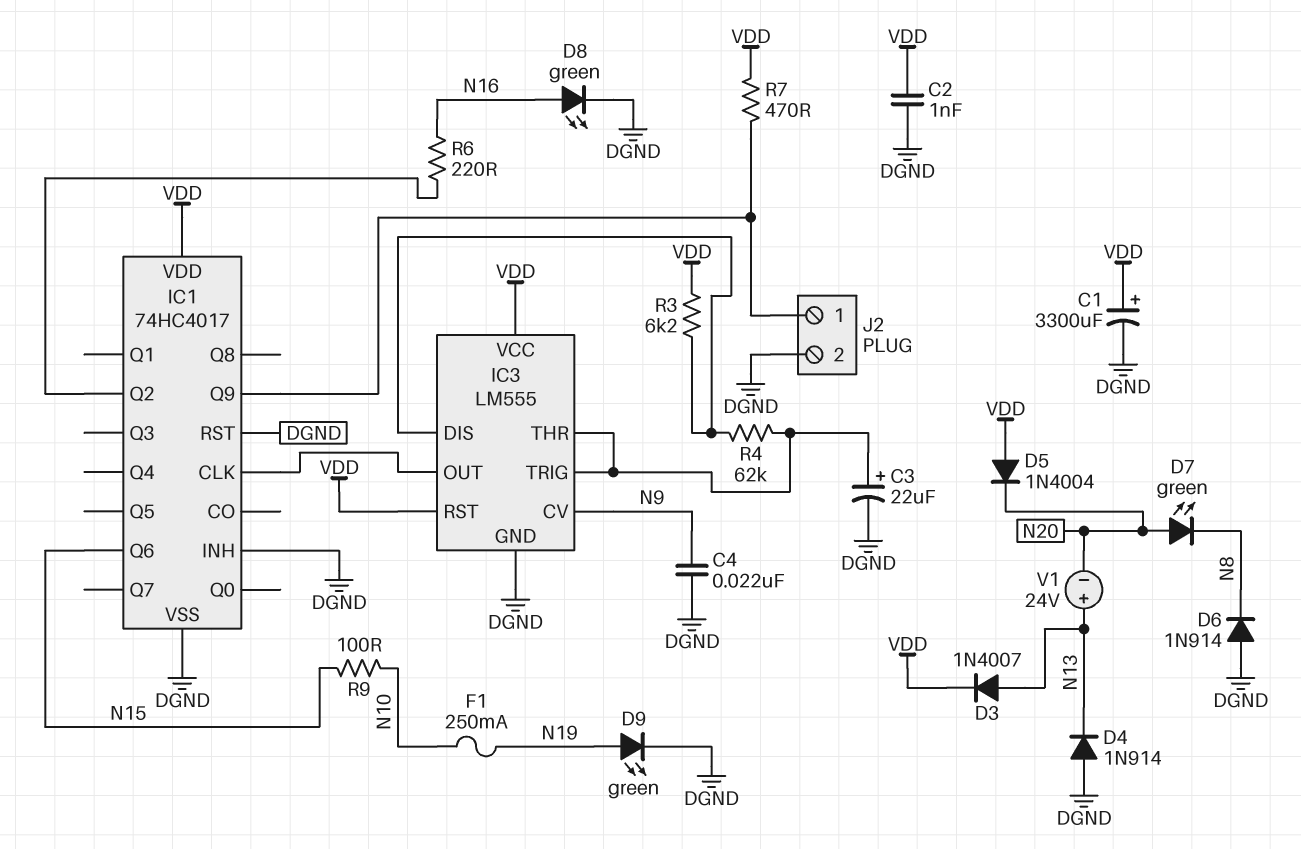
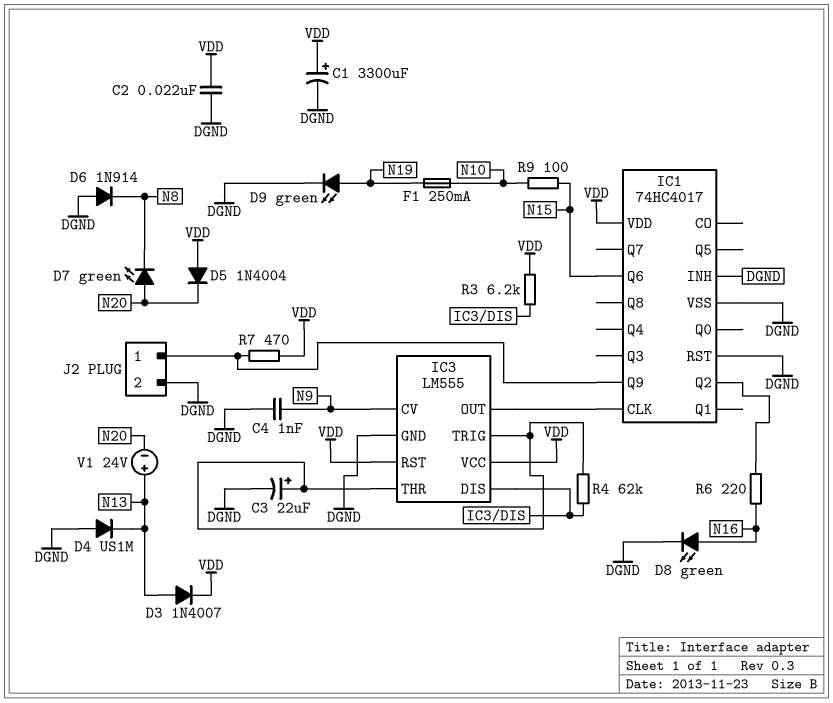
C2: 1nF (DGND, VDD) -> 22nF (DGND, VDD)
C4: 22nF (DGND, N9) -> 1nF (DGND, N9)
D4: diode 1N914 (A DGND, K N13) -> diode US1M (A DGND, K N13)

